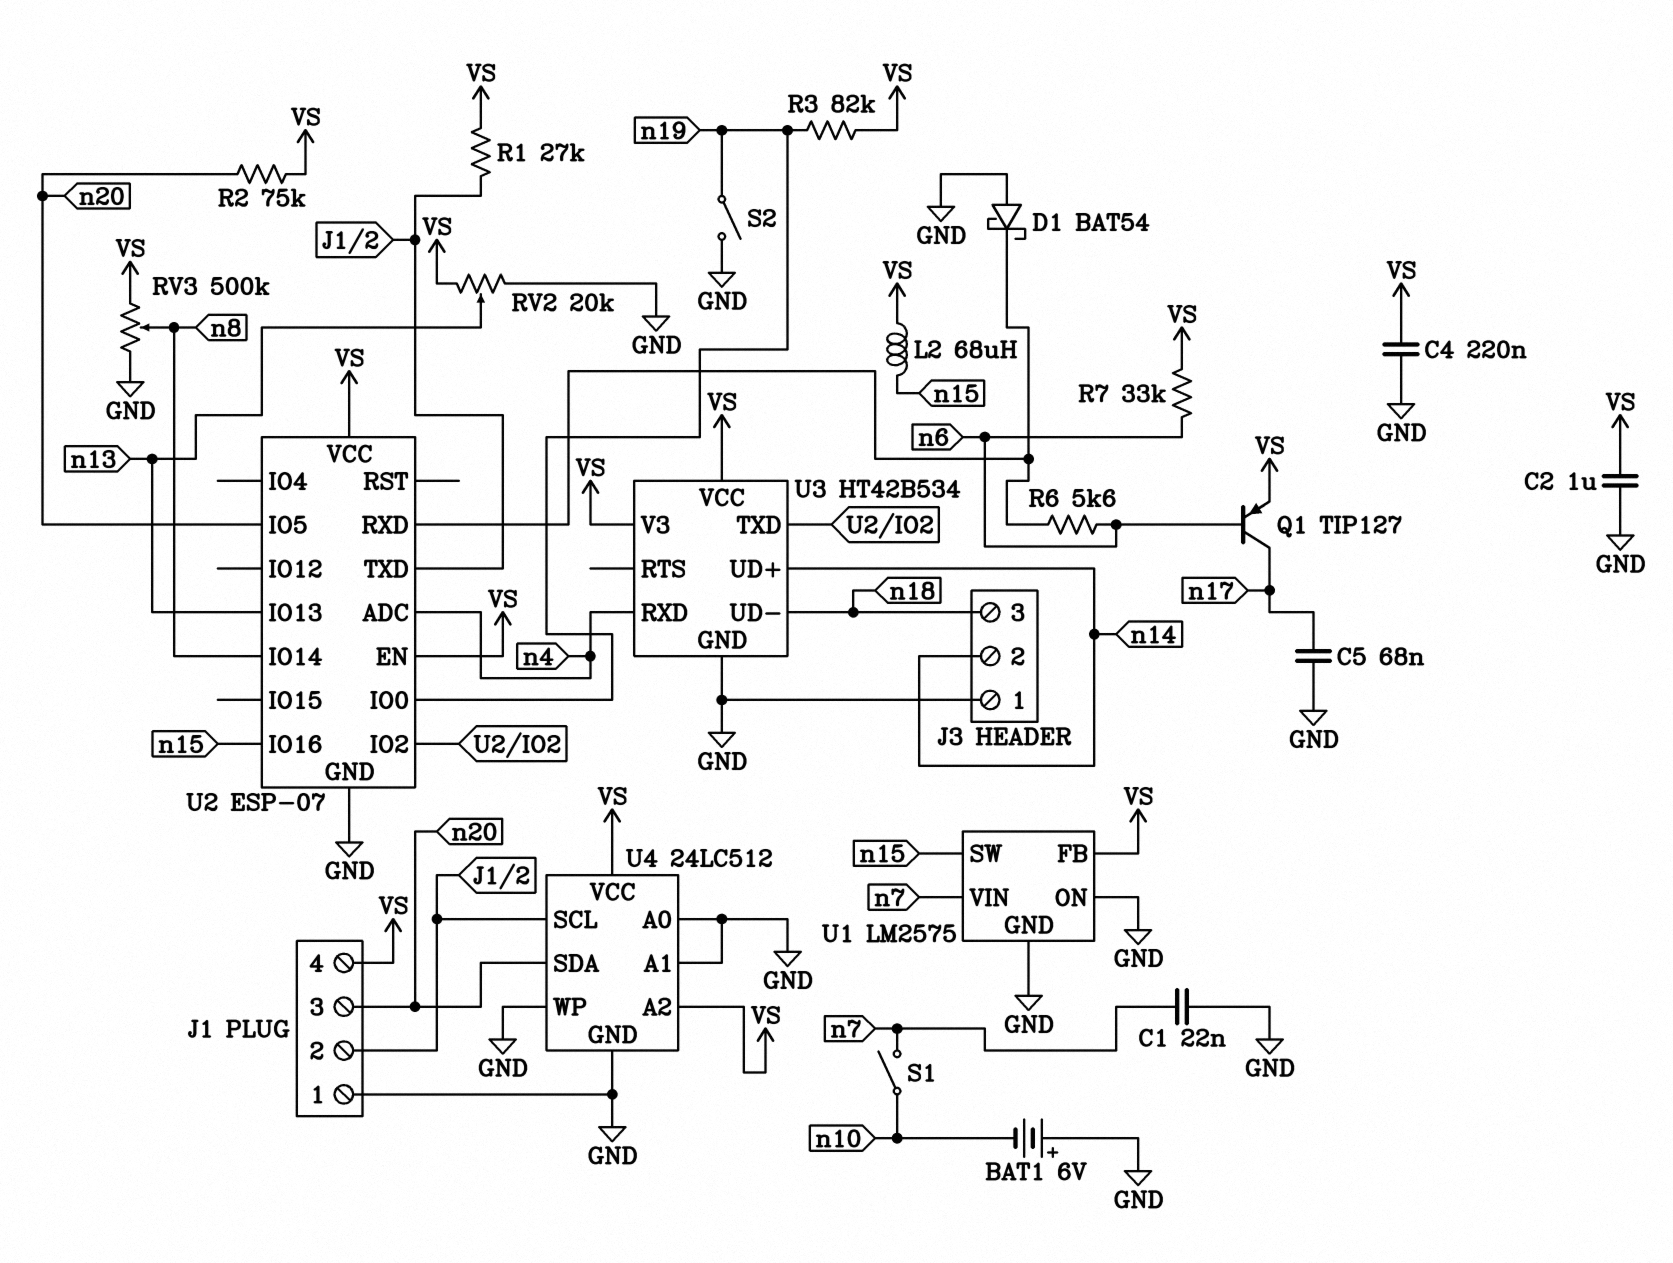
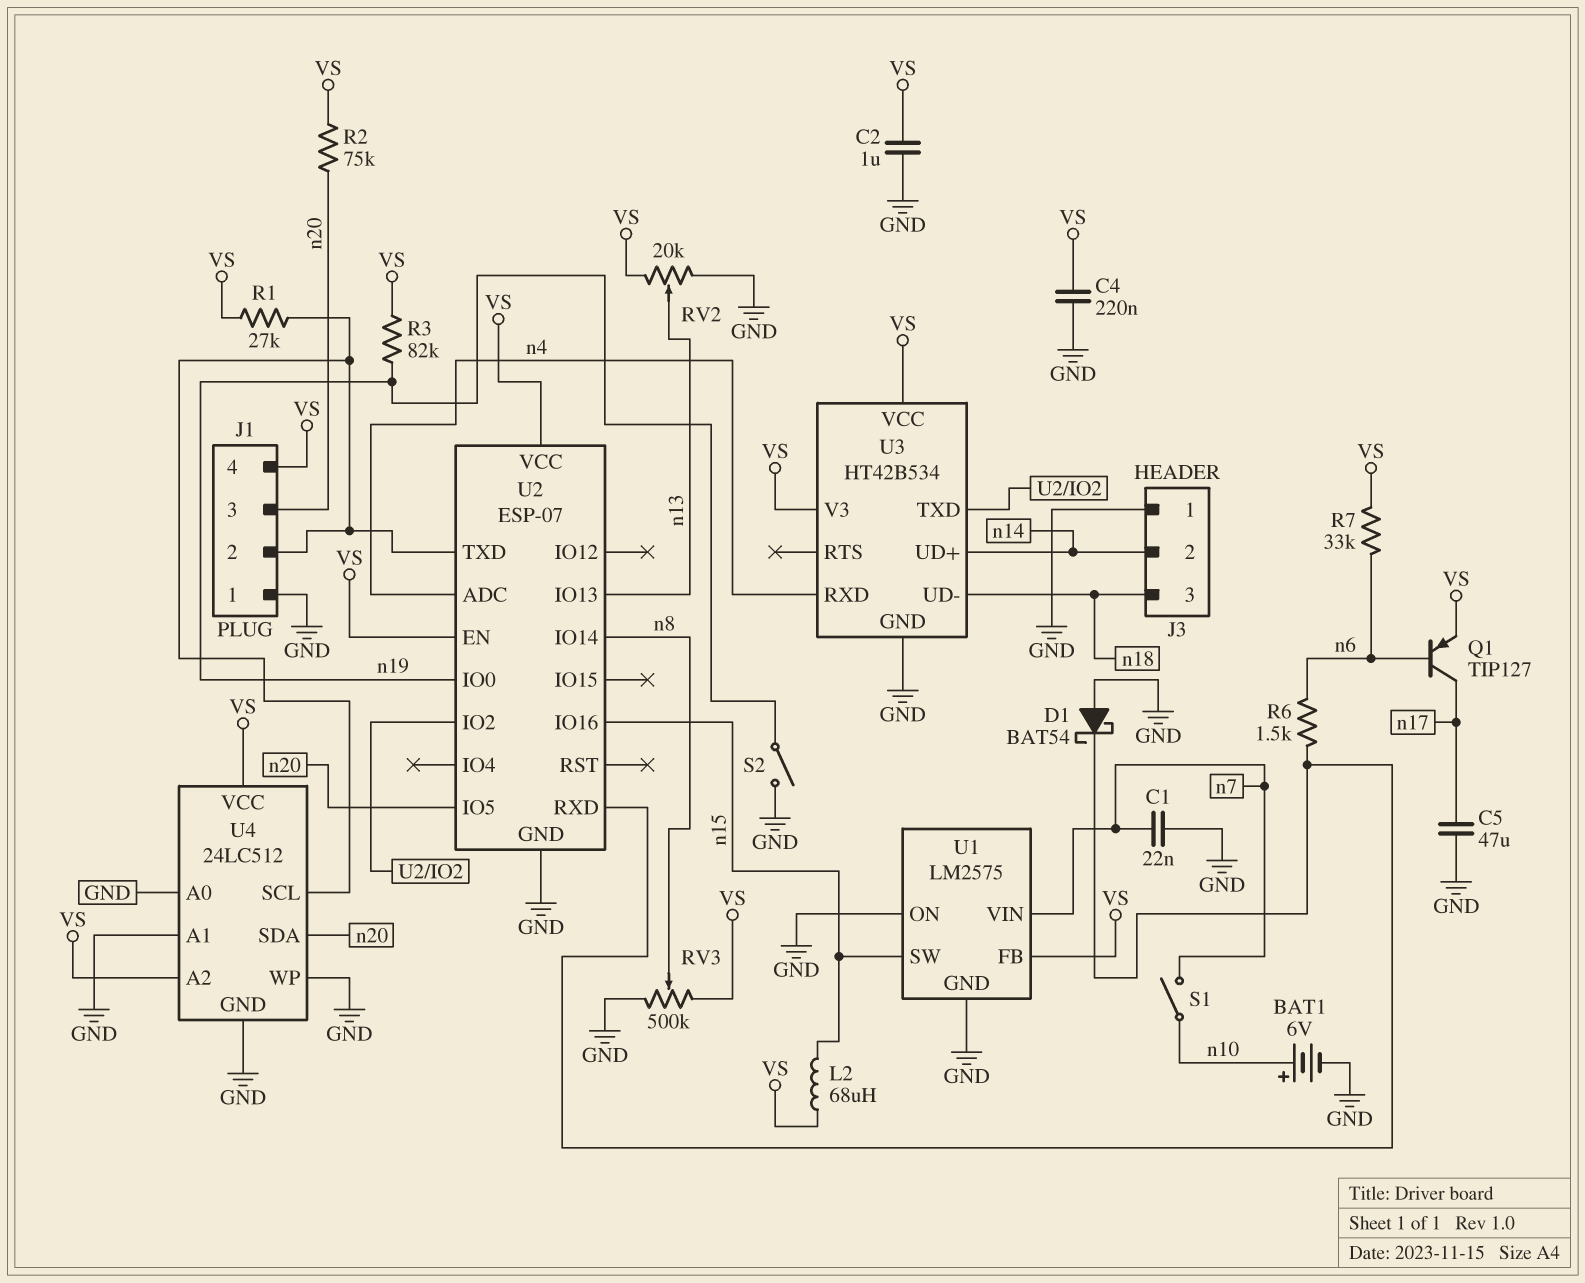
BAT1: 6V (plus GND, minus n10) -> 6V (plus n10, minus GND)
C5: 68nF (GND, n17) -> 47uF (GND, n17)
R6: 5.6k (U2/RXD, n6) -> 1.5k (U2/RXD, n6)

